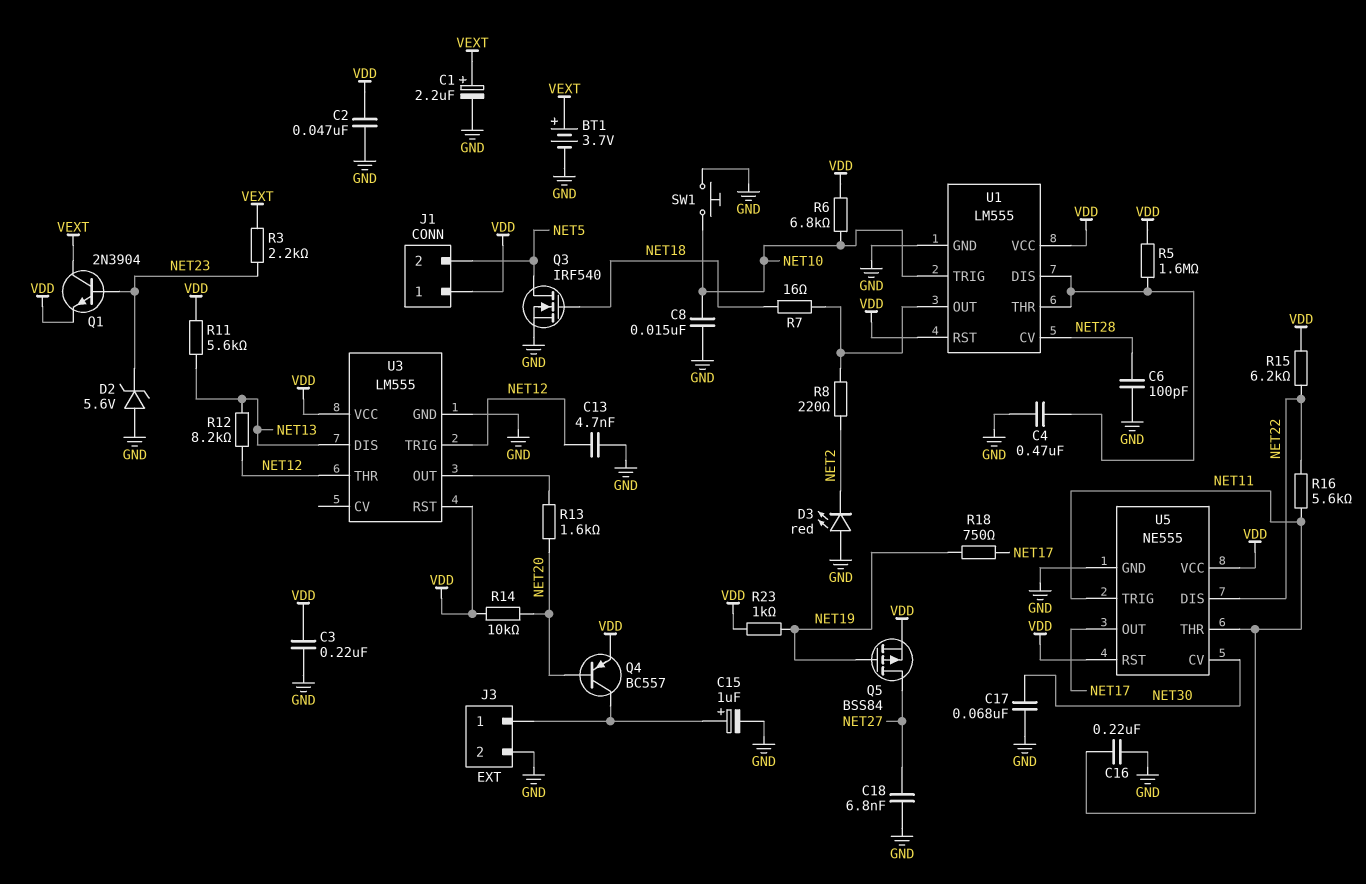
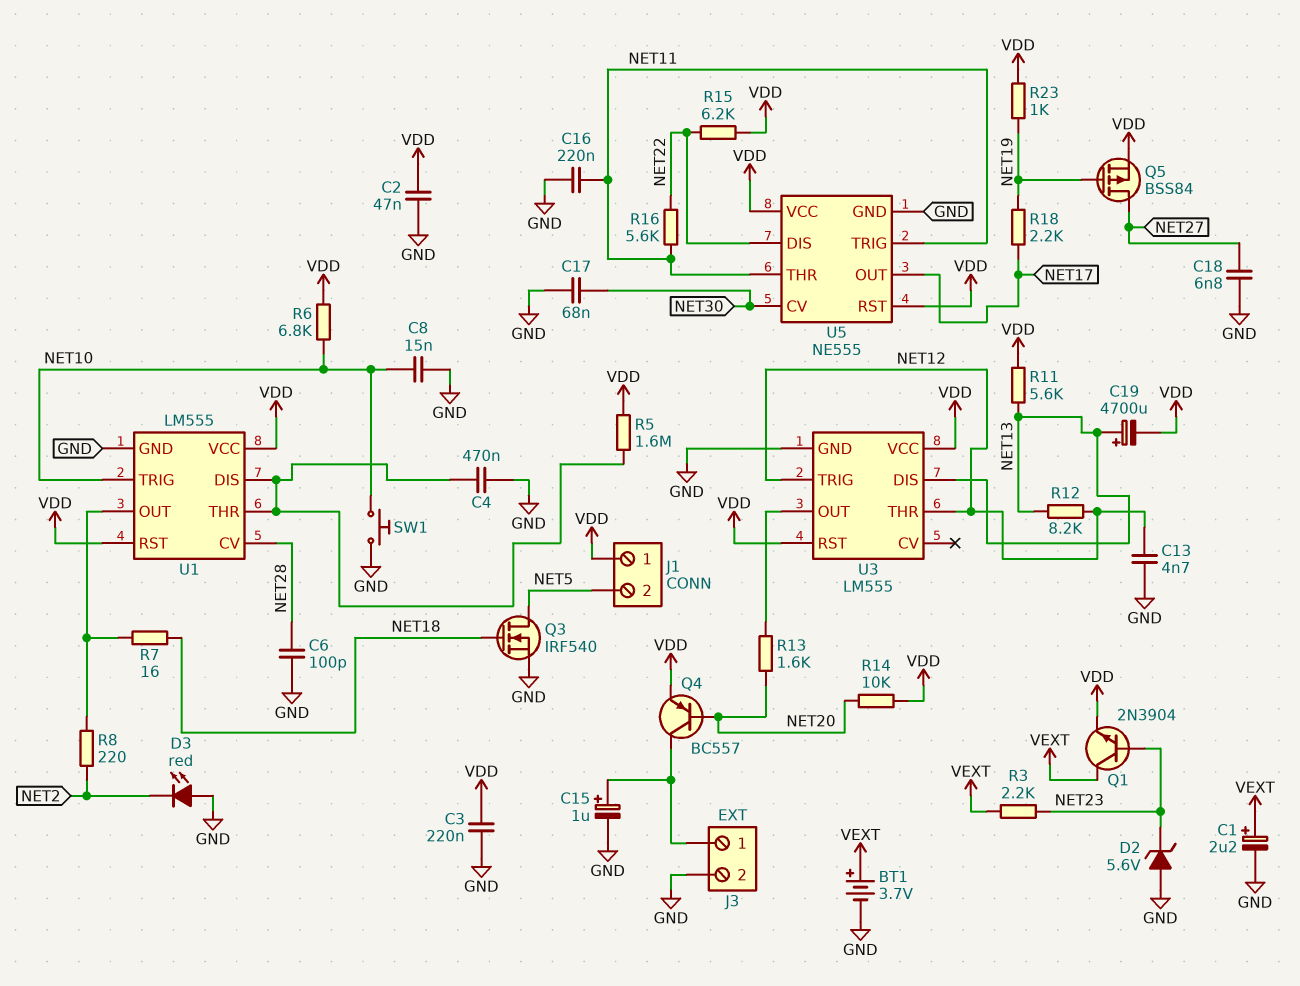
C19: none -> 4700uF (plus NET13, minus VDD)
R18: 750 (NET17, NET19) -> 2.2k (NET17, NET19)

